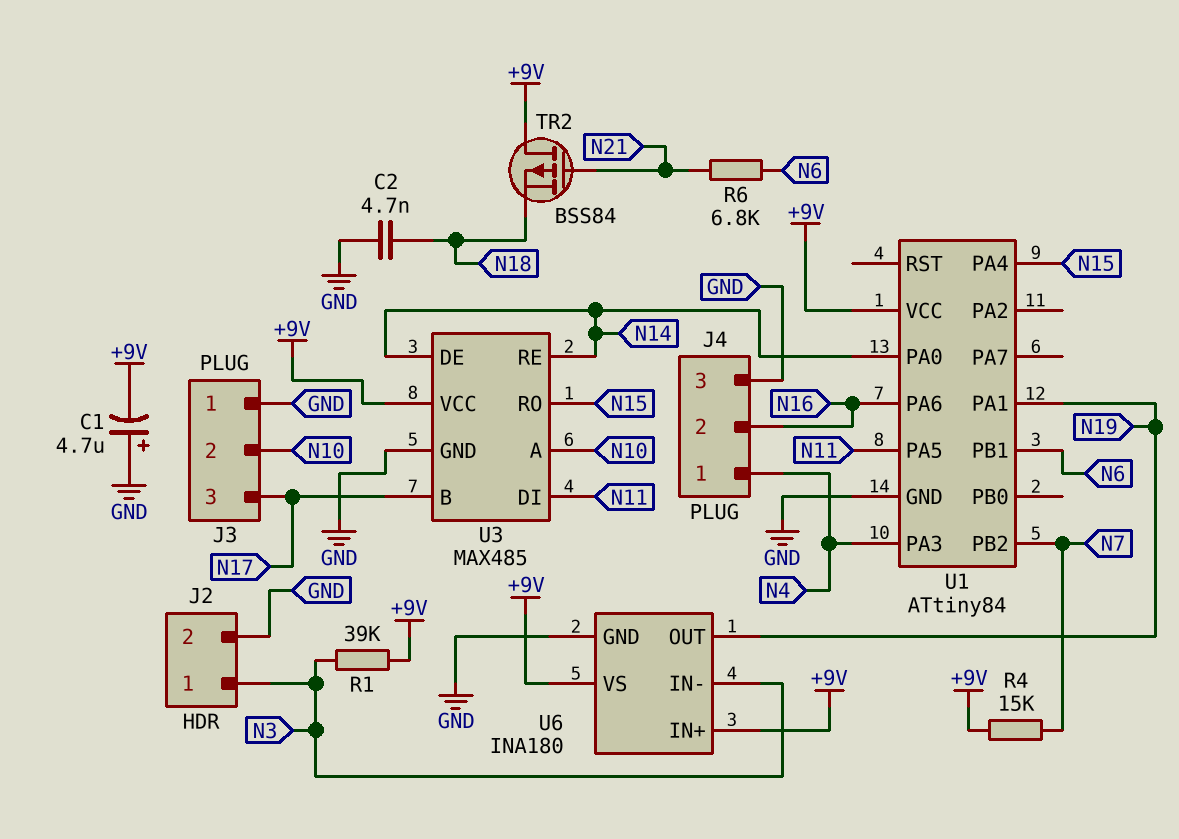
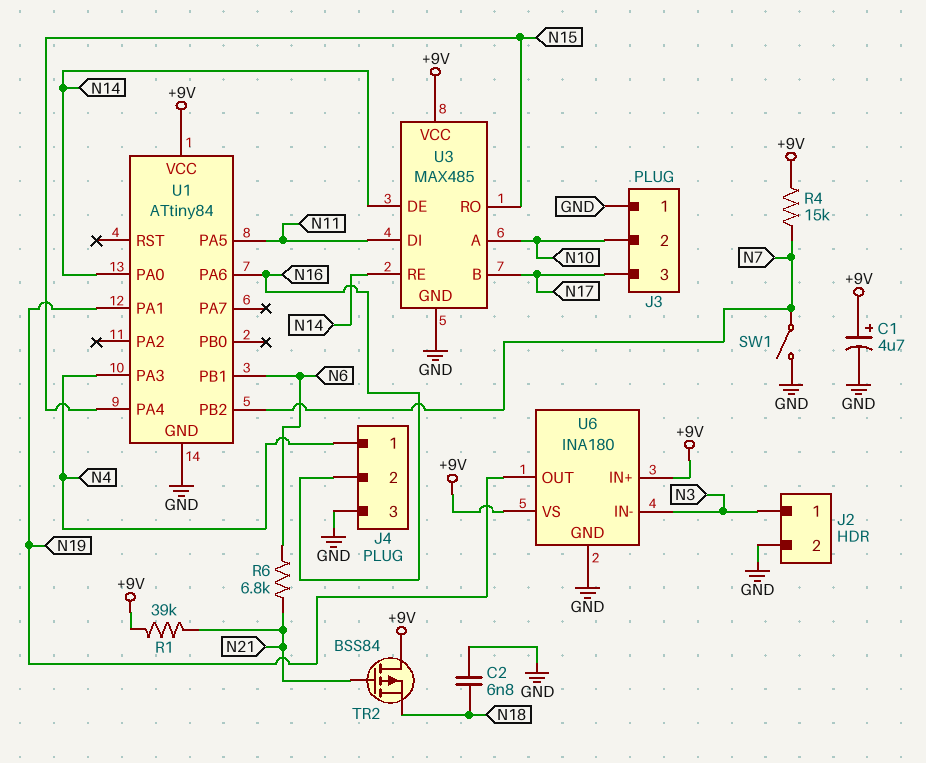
C1: 4.7uF (plus GND, minus +9V) -> 4.7uF (plus +9V, minus GND)
C2: 4.7nF (GND, N18) -> 6.8nF (GND, N18)
R1: 39k (+9V, N3) -> 39k (+9V, N21)
SW1: none -> switch (GND, N7)

